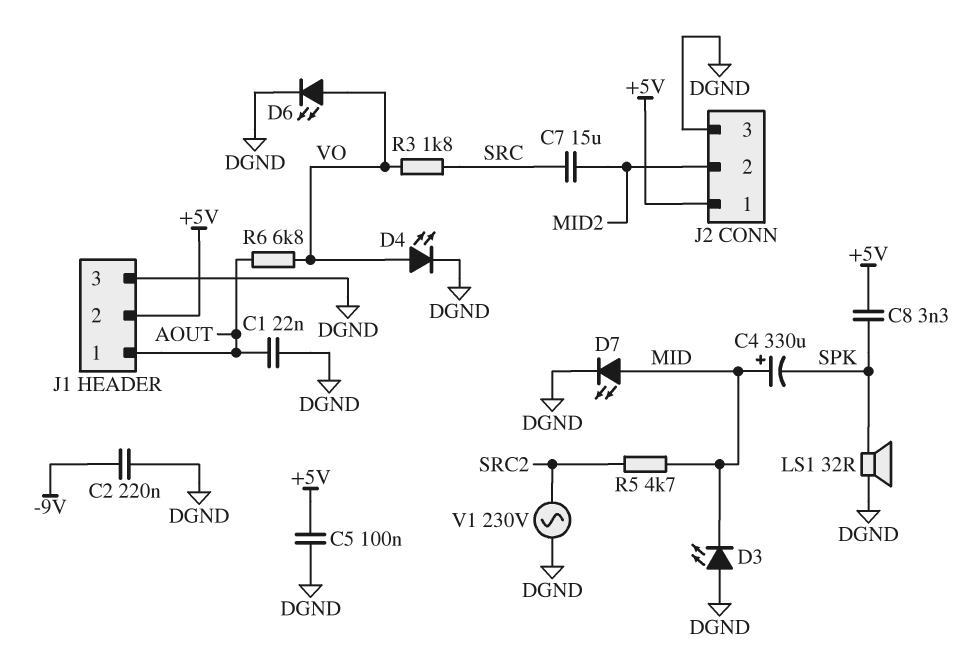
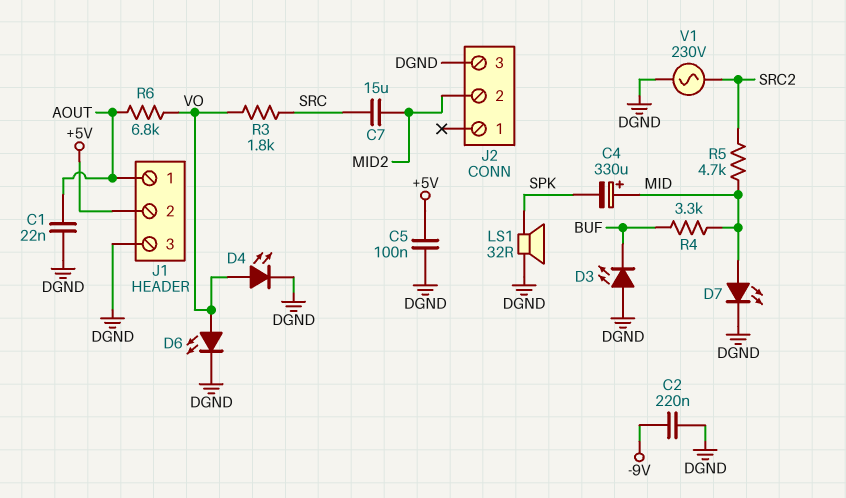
C8: 3.3nF (+5V, SPK) -> none
D3: LED (A DGND, K MID) -> LED (A DGND, K BUF)
J2 pin 1: +5V -> none
R4: none -> 3.3k (BUF, MID)

